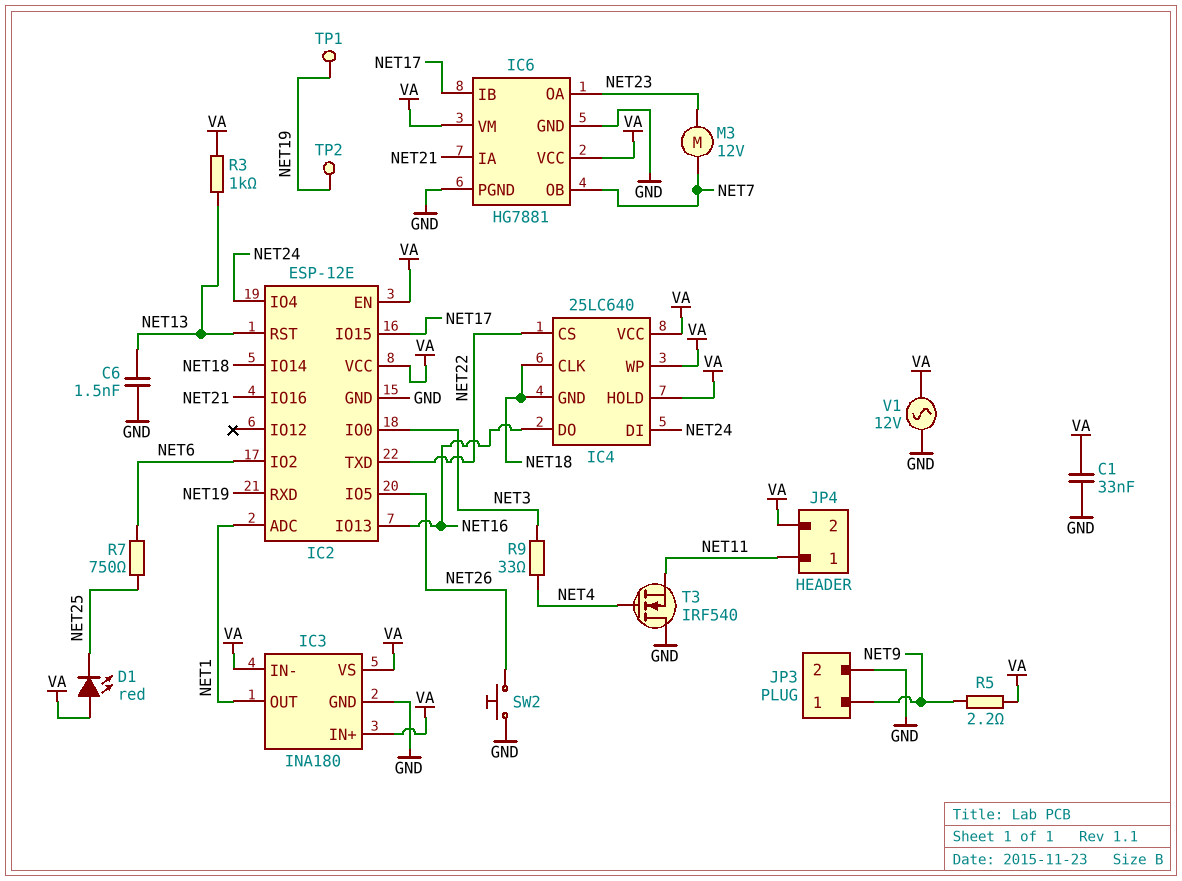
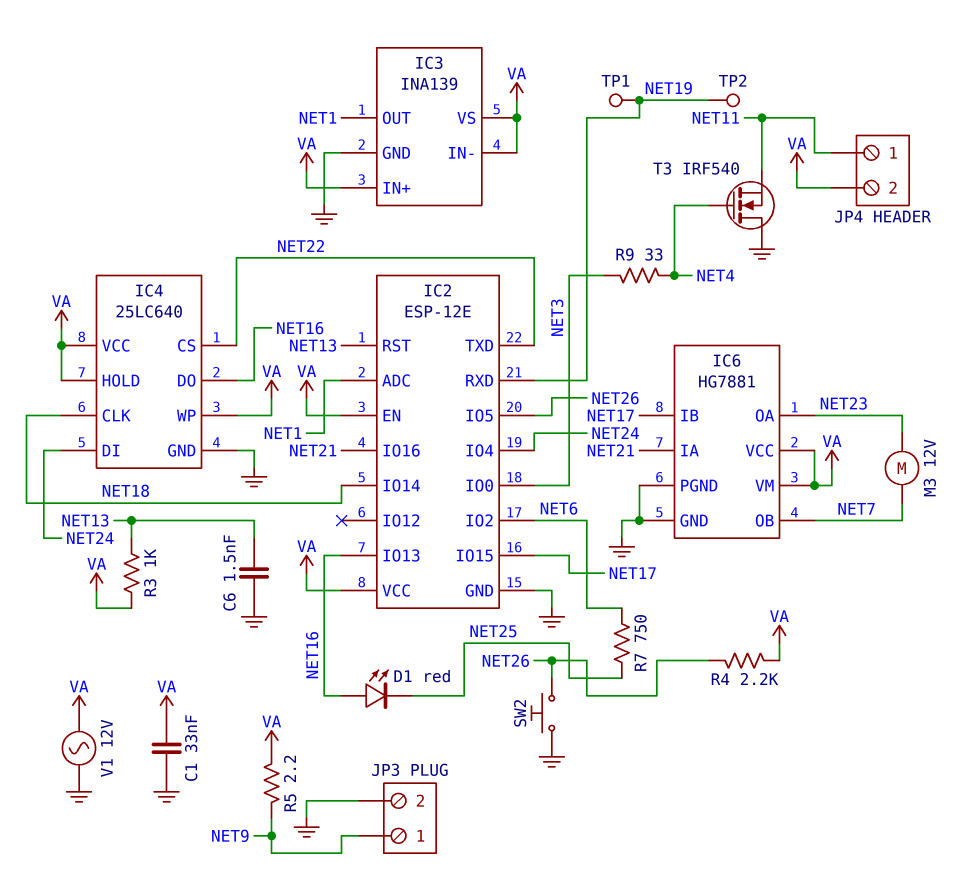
D1: LED red (A VA, K NET25) -> LED red (A NET16, K NET25)
IC3: INA180 -> INA139
IC4 pin GND: NET18 -> GND
R4: none -> 2.2k (NET26, VA)

